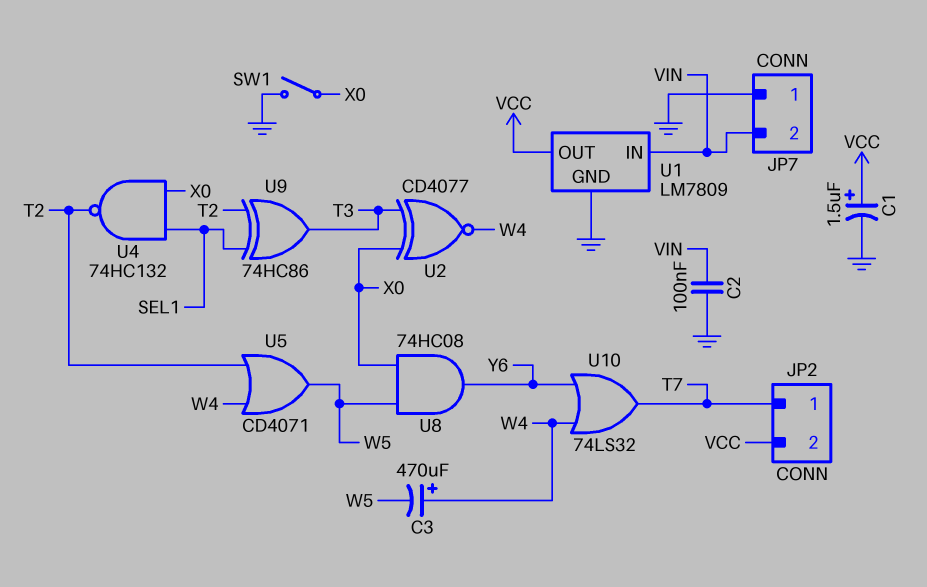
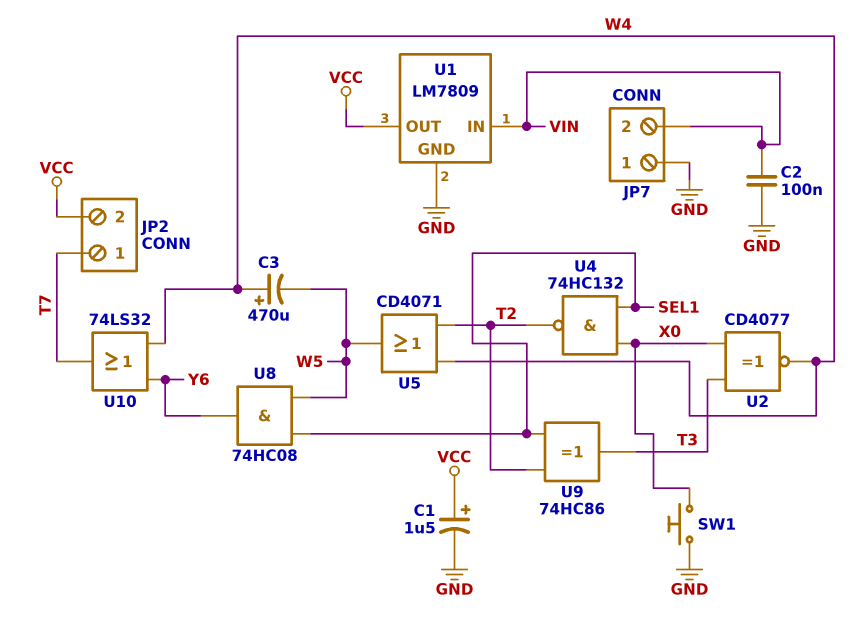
SW1: switch (GND, X0) -> button (GND, X0)
U8: AND 74HC08 (in W5, in X0, out Y6) -> AND 74HC08 (in SEL1, in W5, out Y6)

